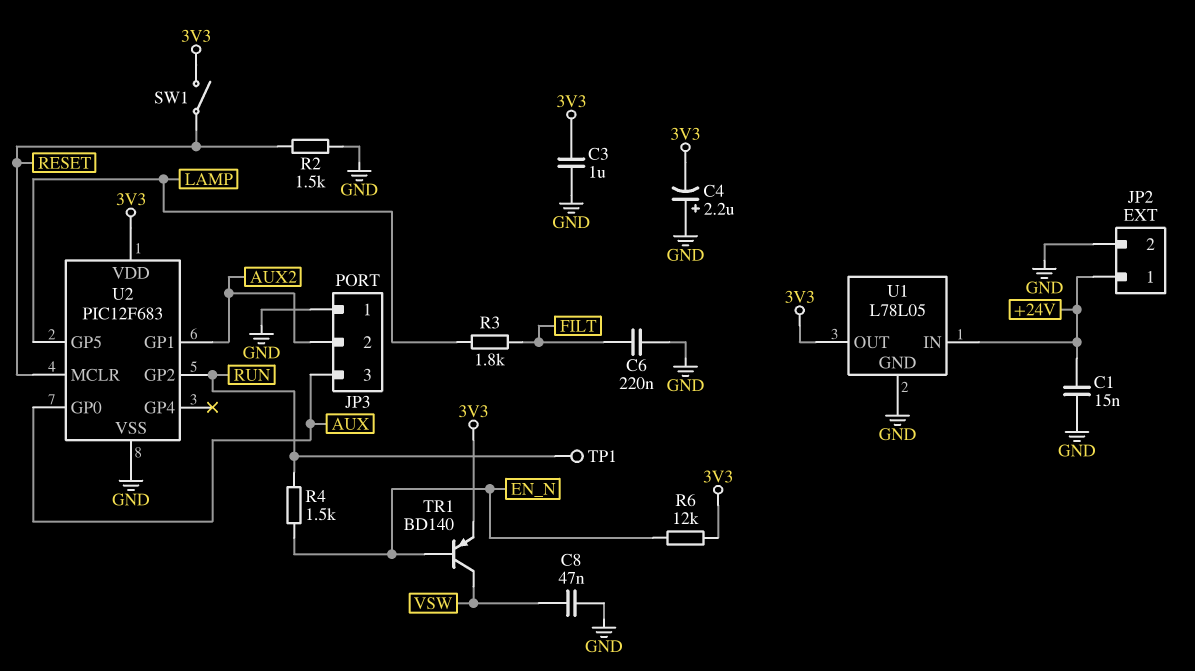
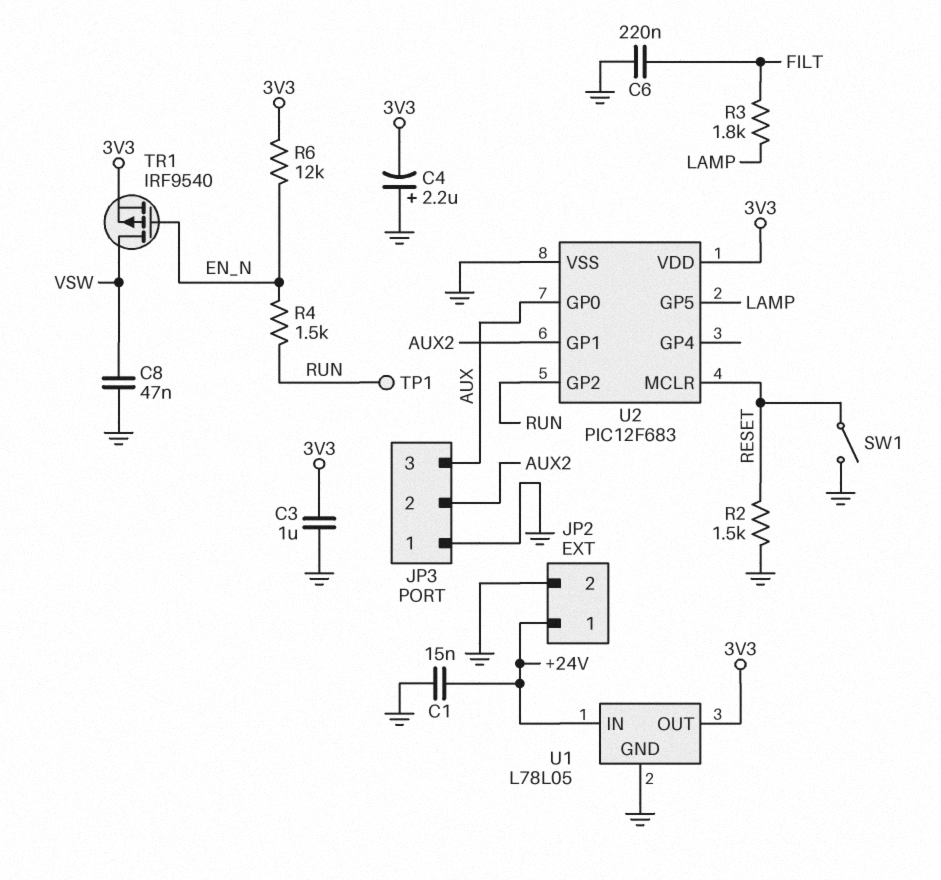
SW1: switch (3V3, RESET) -> switch (GND, RESET)
TR1: PNP BD140 (B EN_N, C VSW, E 3V3) -> PMOS IRF9540 (G EN_N, D VSW, S 3V3)

